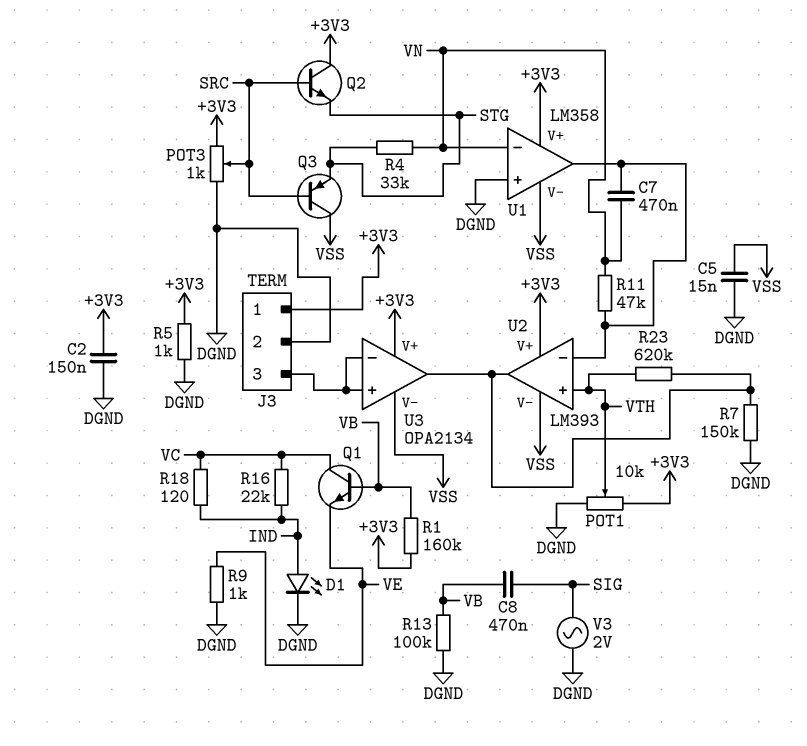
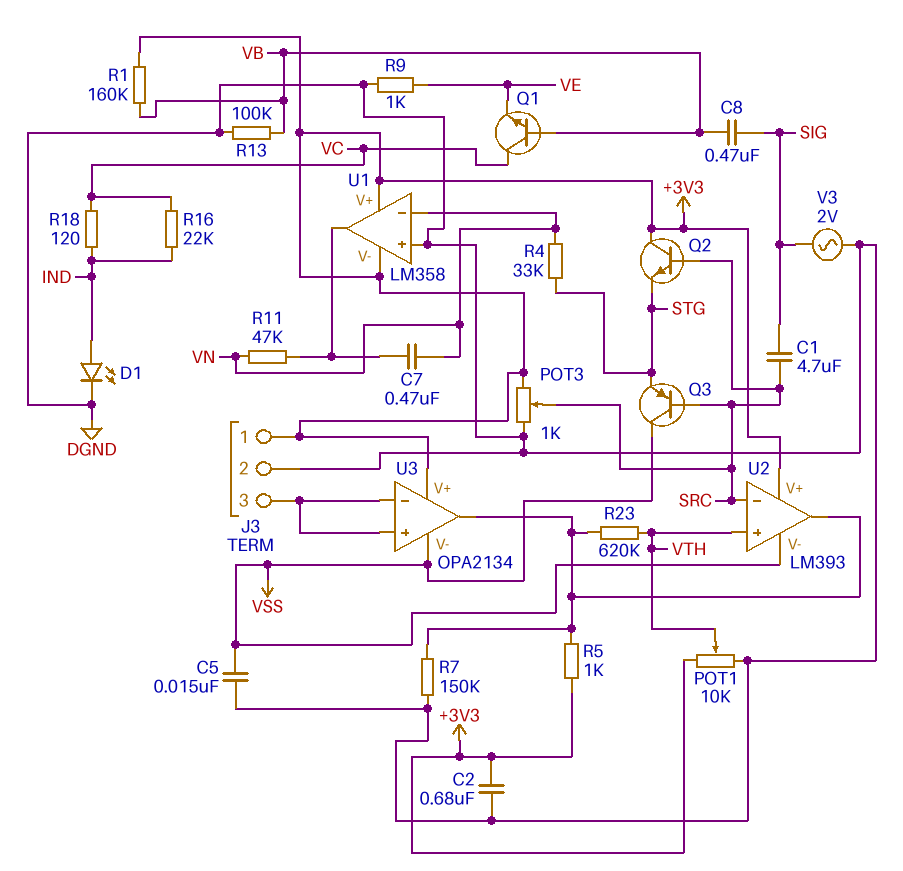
C1: none -> 4.7uF (SIG, SRC)
C2: 150nF (+3V3, DGND) -> 680nF (+3V3, DGND)
R5: 1k (+3V3, DGND) -> 1k (+3V3, U2/out)
U1 pin V-: VSS -> +3V3
U2 pin in-: U1/out -> SRC

